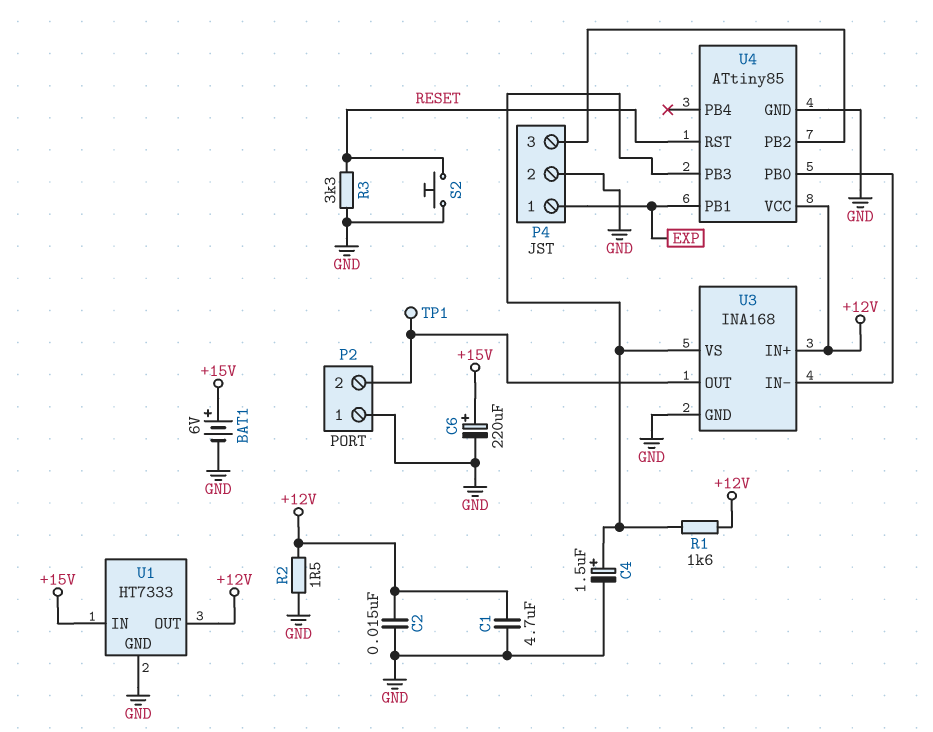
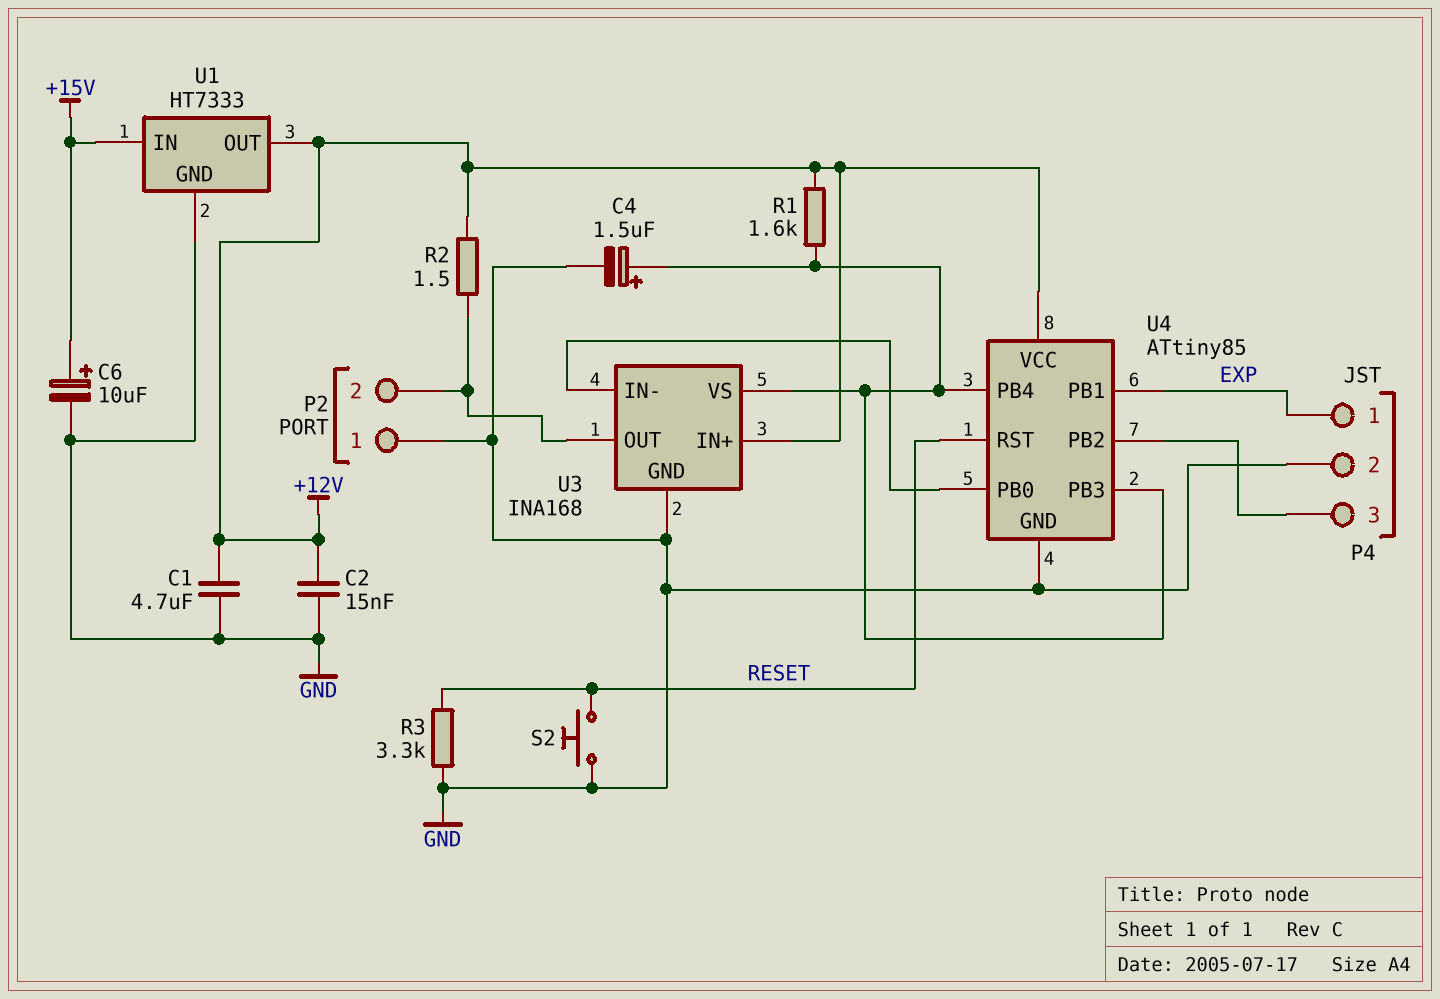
BAT1: 6V (plus +15V, minus GND) -> none
C6: 220uF (plus +15V, minus GND) -> 10uF (plus +15V, minus GND)
R2: 1.5 (+12V, GND) -> 1.5 (+12V, P2/2)
TP1: test point (P2/2) -> none
U4 pin PB4: none -> U3/VS

